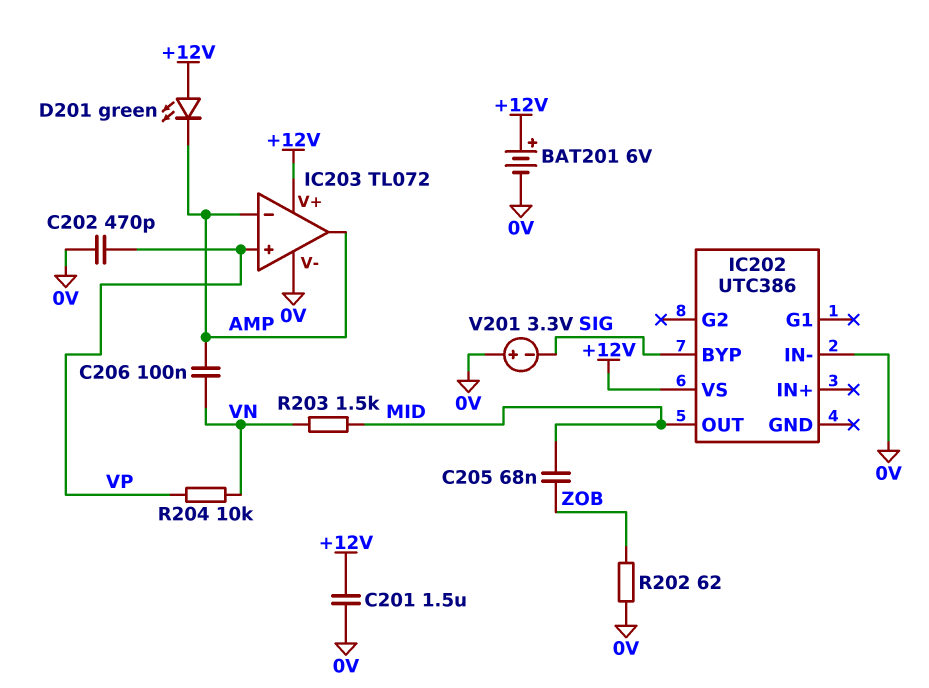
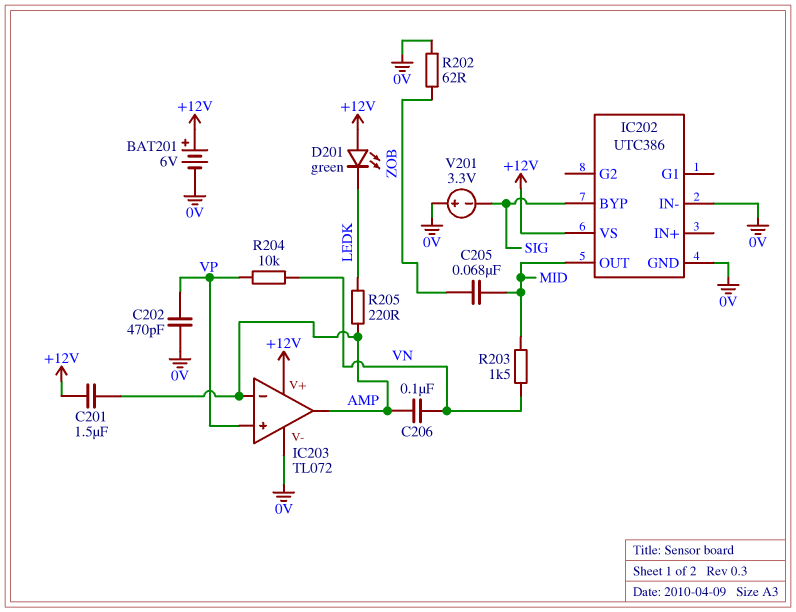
C201: 1.5uF (+12V, 0V) -> 1.5uF (+12V, AMP)
D201: LED green (A +12V, K AMP) -> LED green (A +12V, K LEDK)
IC202 pin GND: none -> 0V
R205: none -> 220 (AMP, LEDK)

